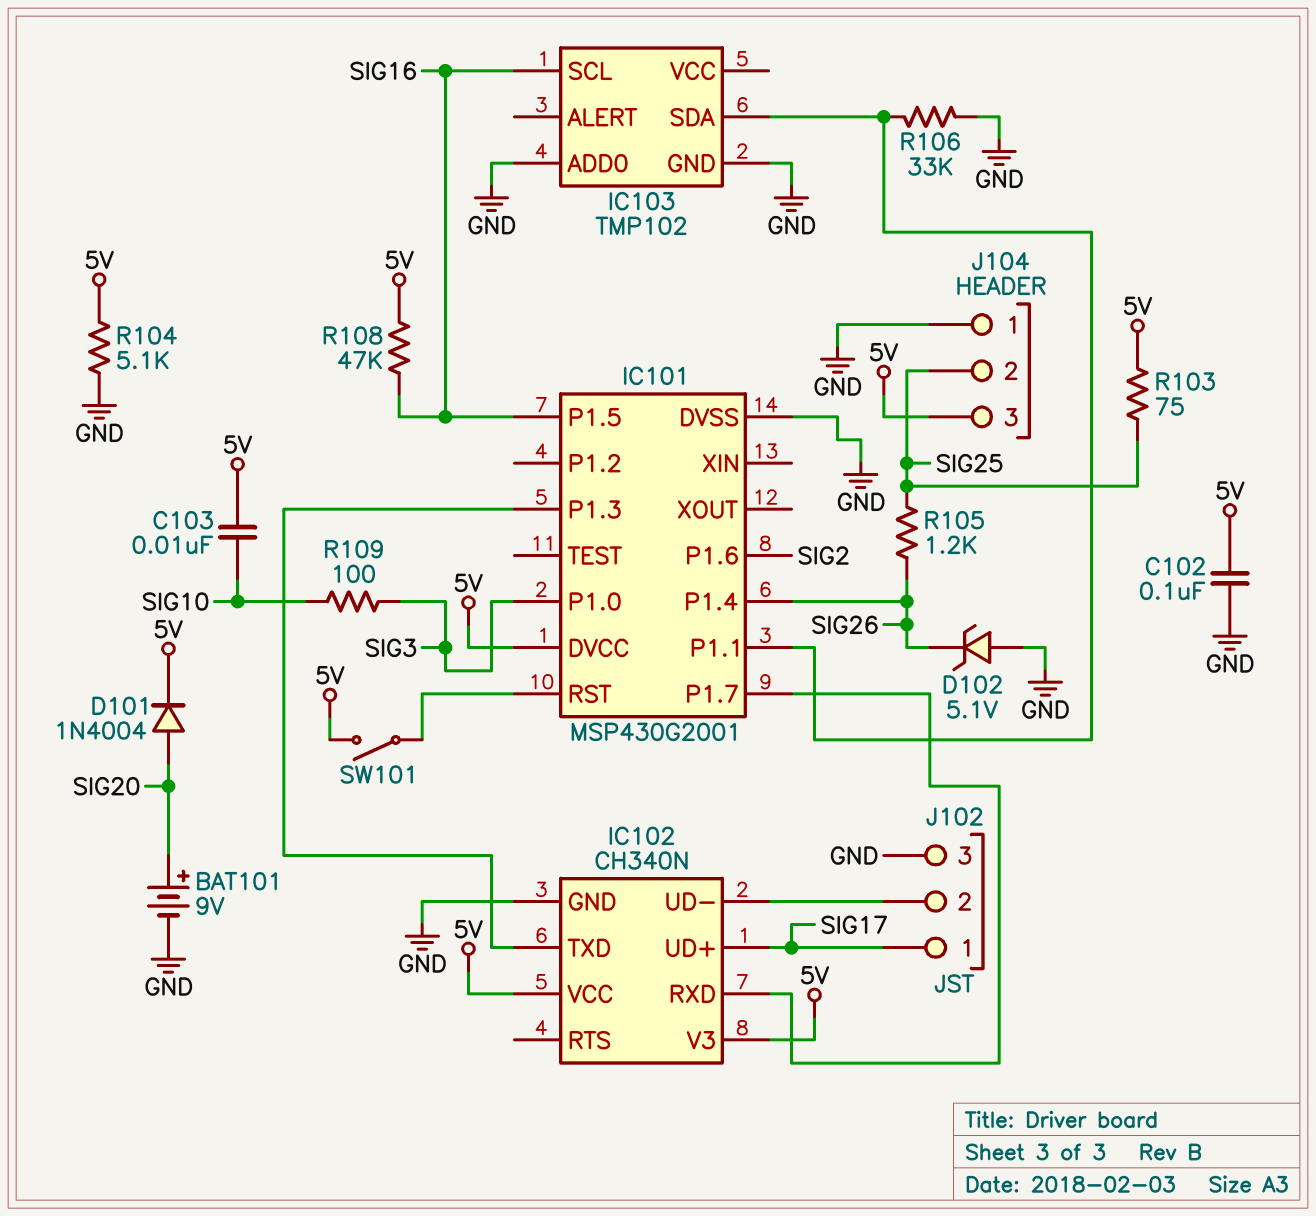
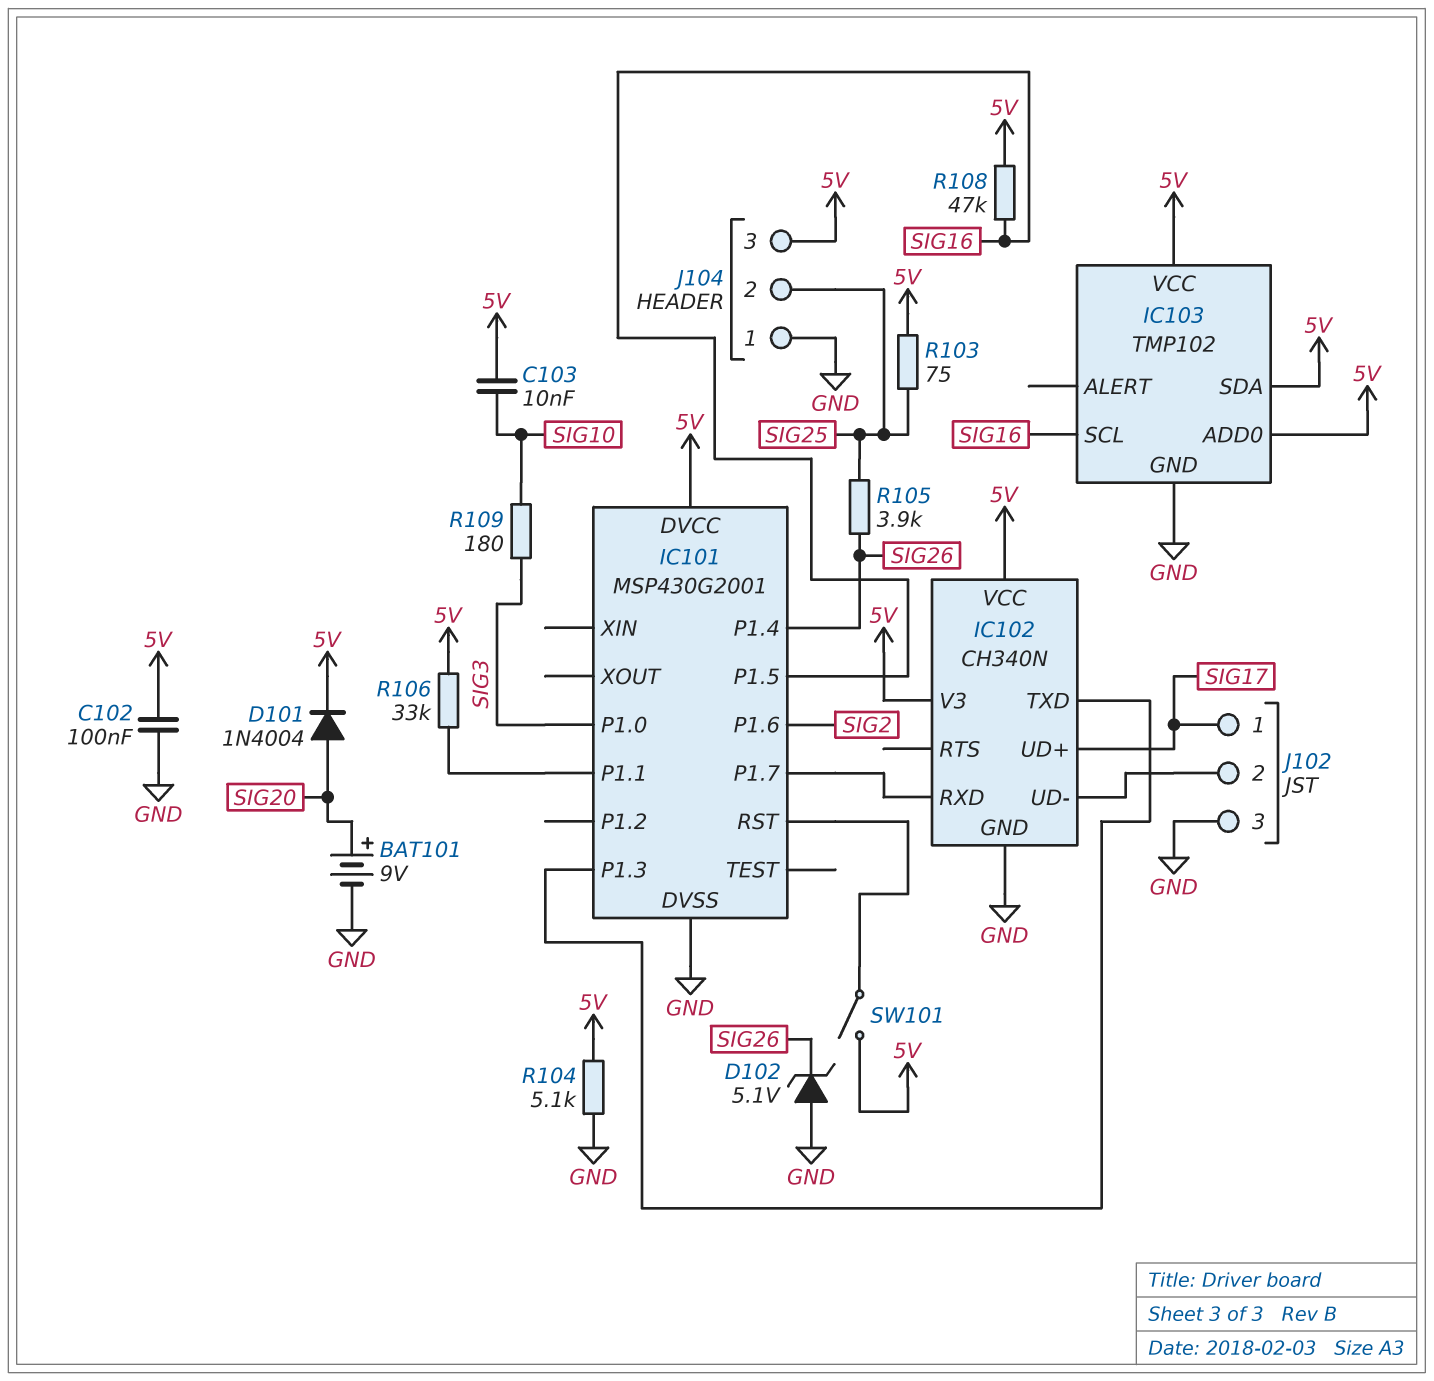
IC103 pin ADD0: GND -> 5V
IC103 pin SDA: IC101/P1.1 -> 5V
IC103 pin VCC: none -> 5V
R105: 1.2k (SIG25, SIG26) -> 3.9k (SIG25, SIG26)
R106: 33k (GND, IC101/P1.1) -> 33k (5V, IC101/P1.1)
R109: 100 (SIG3, SIG10) -> 180 (SIG3, SIG10)

